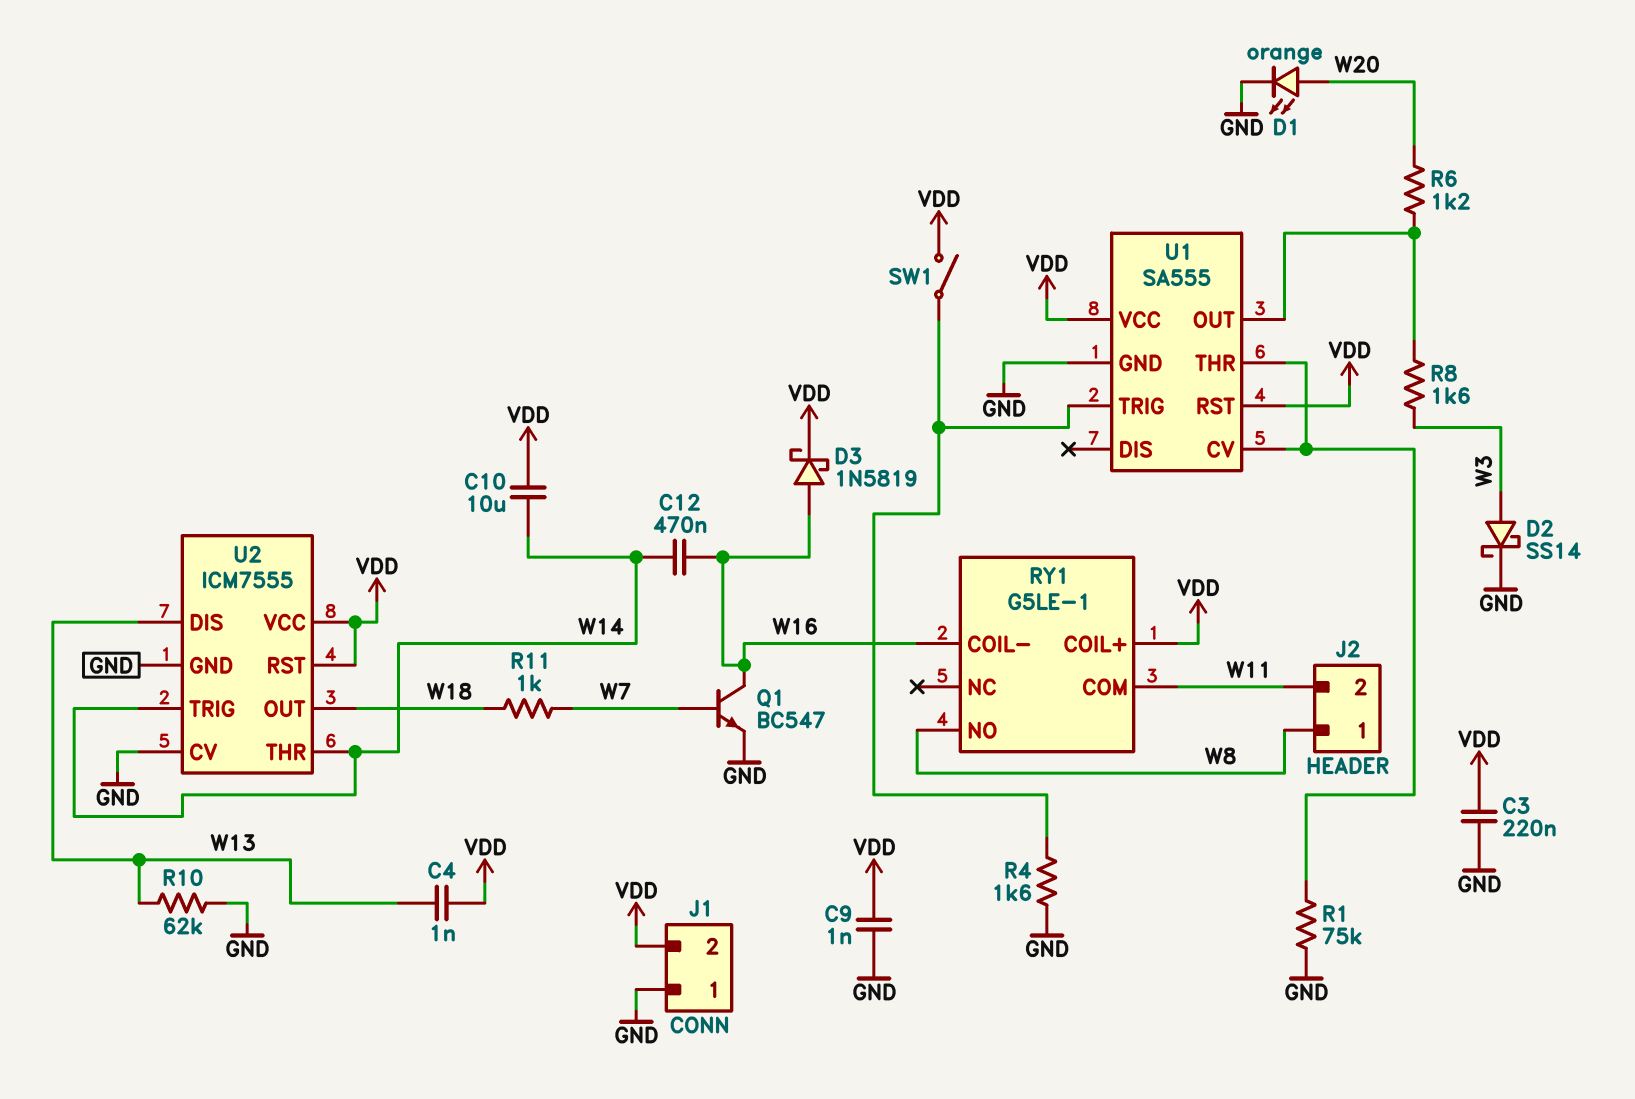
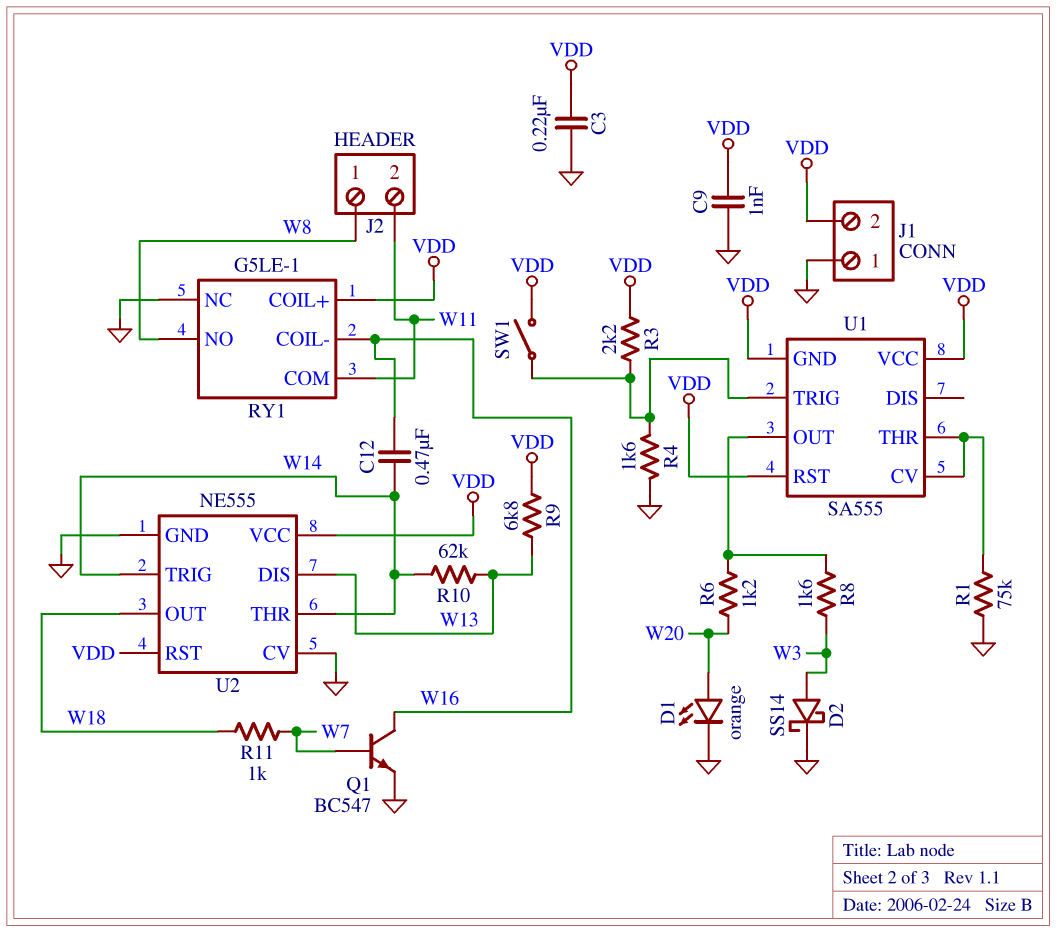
C4: 1nF (VDD, W13) -> none
C10: 10uF (VDD, W14) -> none
D3: schottky 1N5819 (A W16, K VDD) -> none
R3: none -> 2.2k (U1/TRIG, VDD)
R9: none -> 6.8k (VDD, W13)
R10: 62k (GND, W13) -> 62k (W13, W14)
RY1 pin NC: none -> GND
U1 pin GND: GND -> VDD
U2: ICM7555 -> NE555

